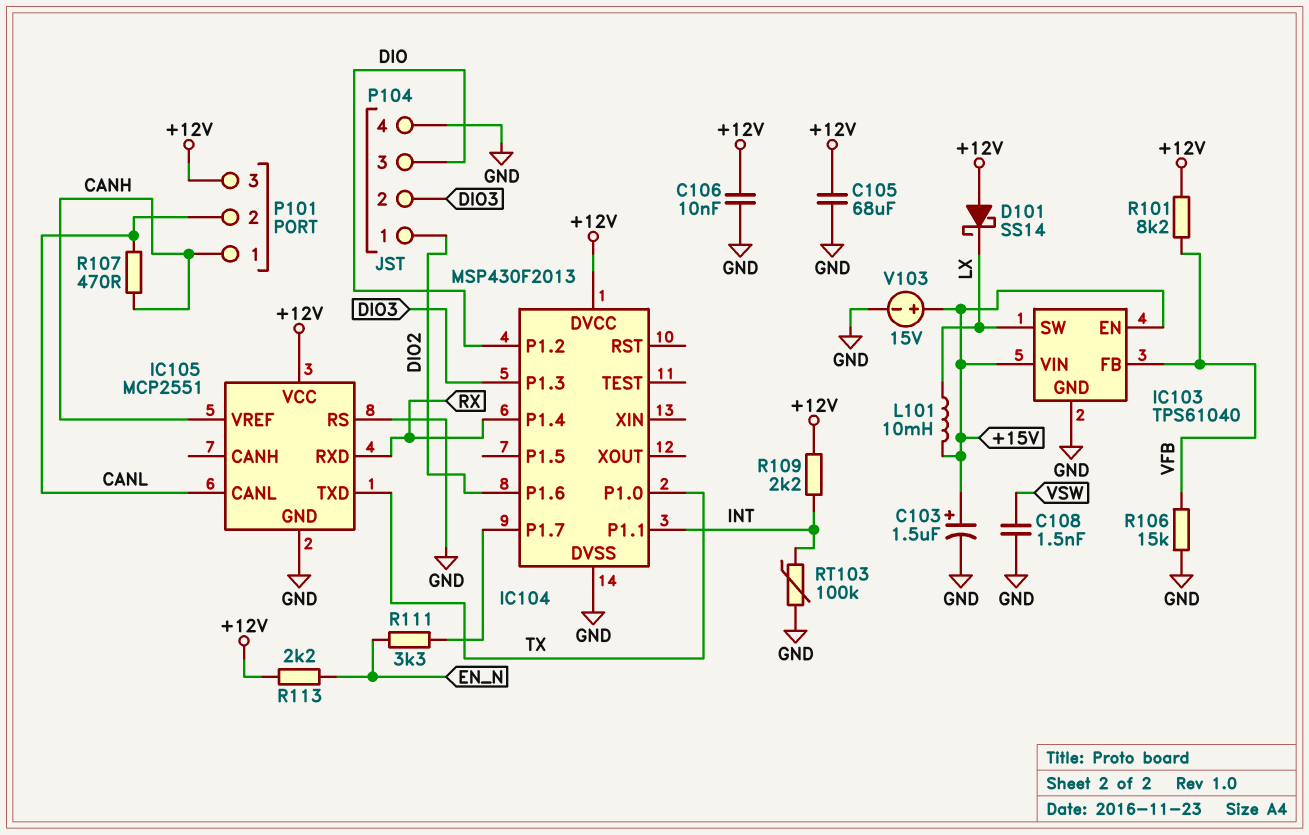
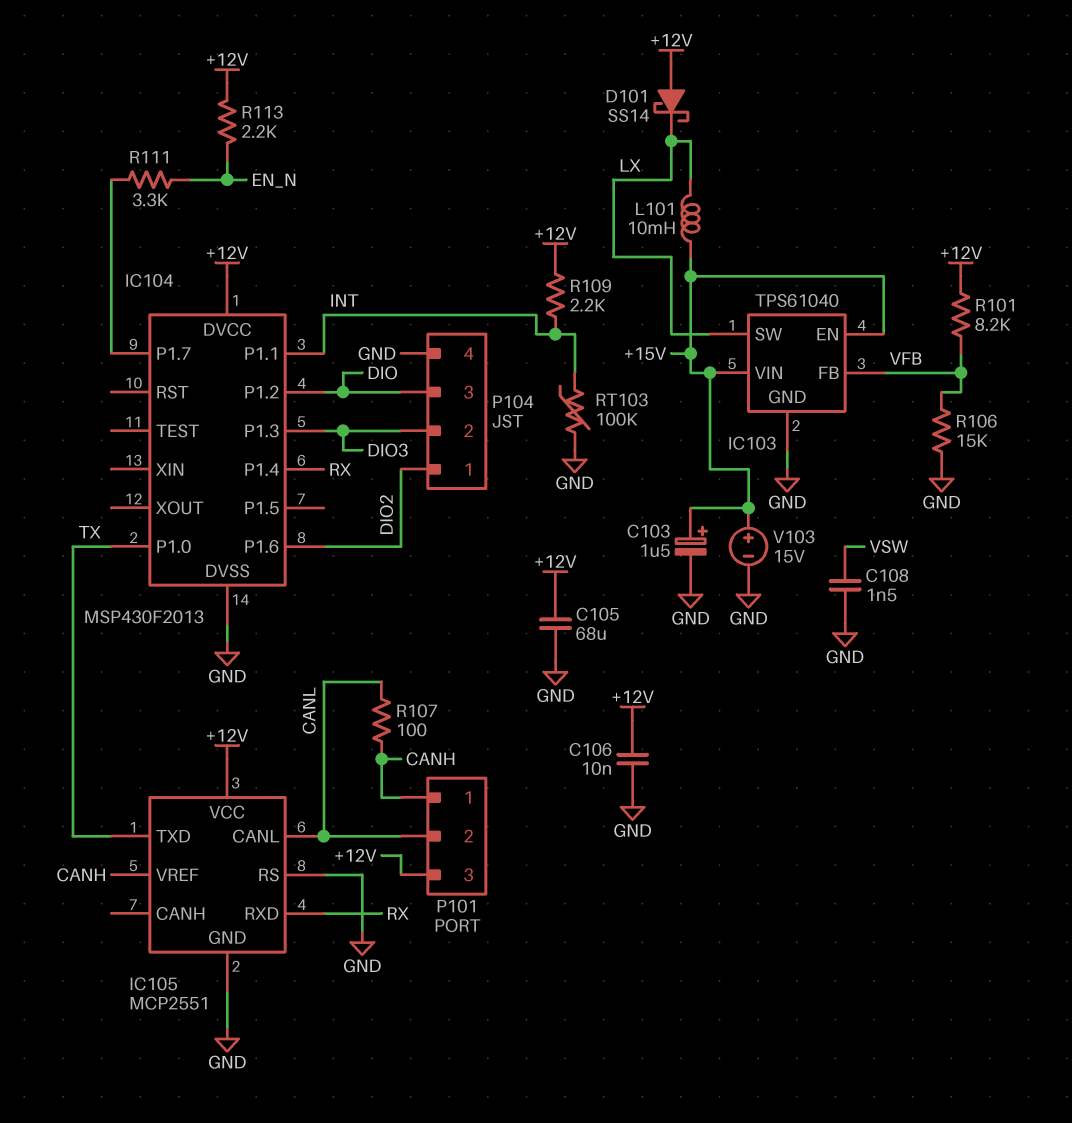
R107: 470 (CANH, CANL) -> 100 (CANH, CANL)

